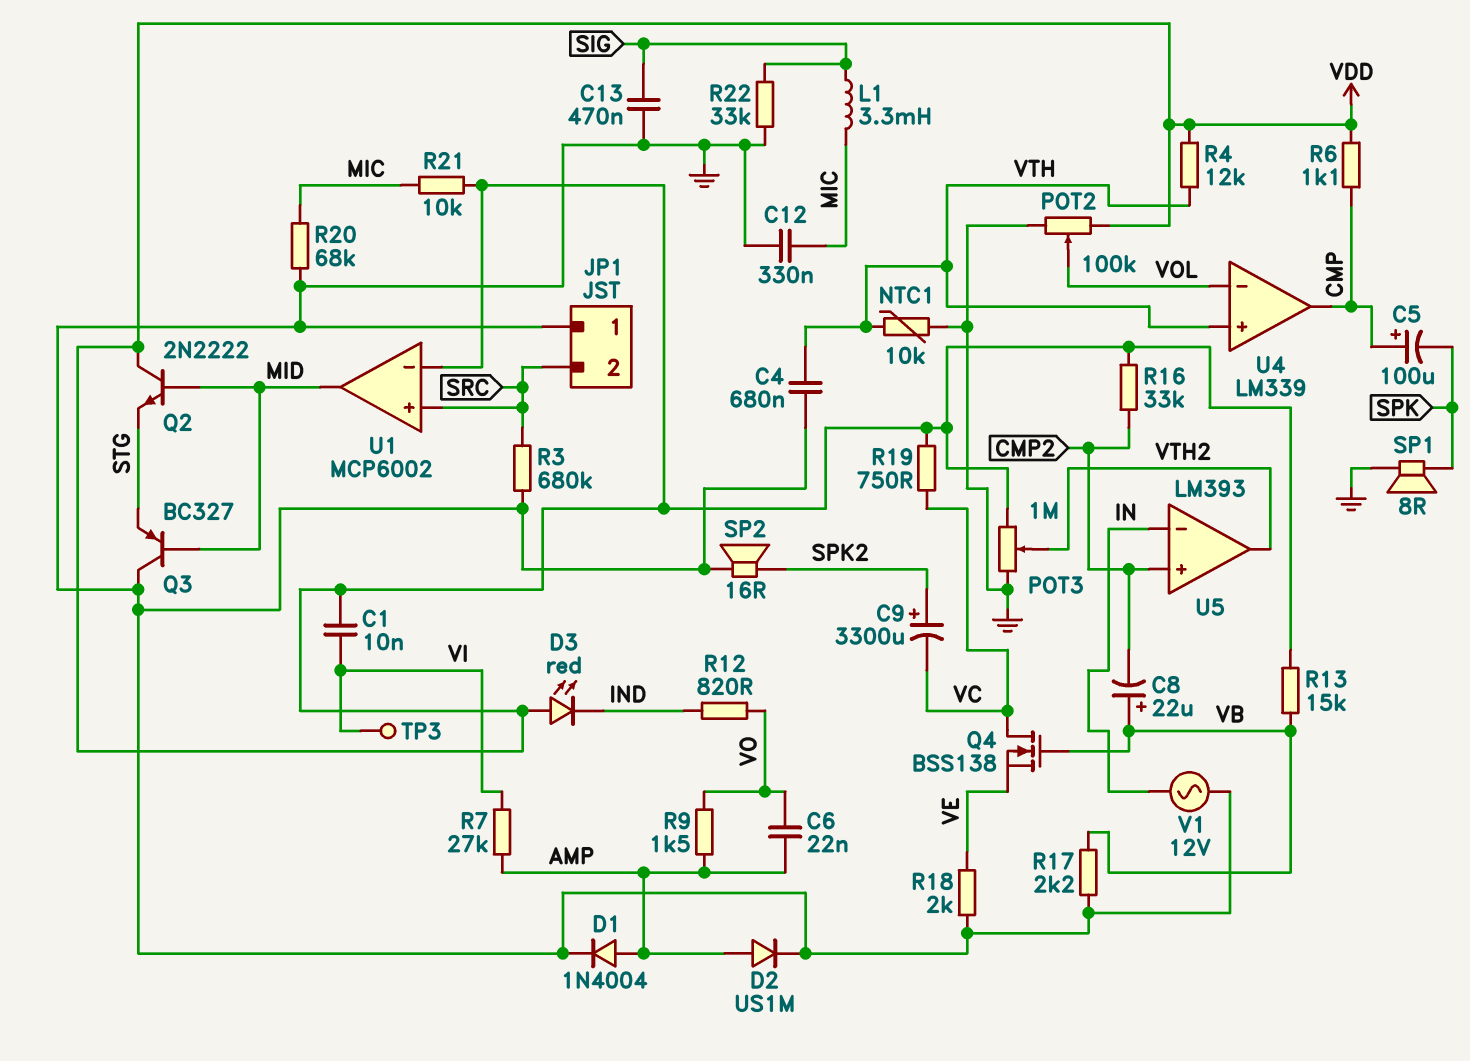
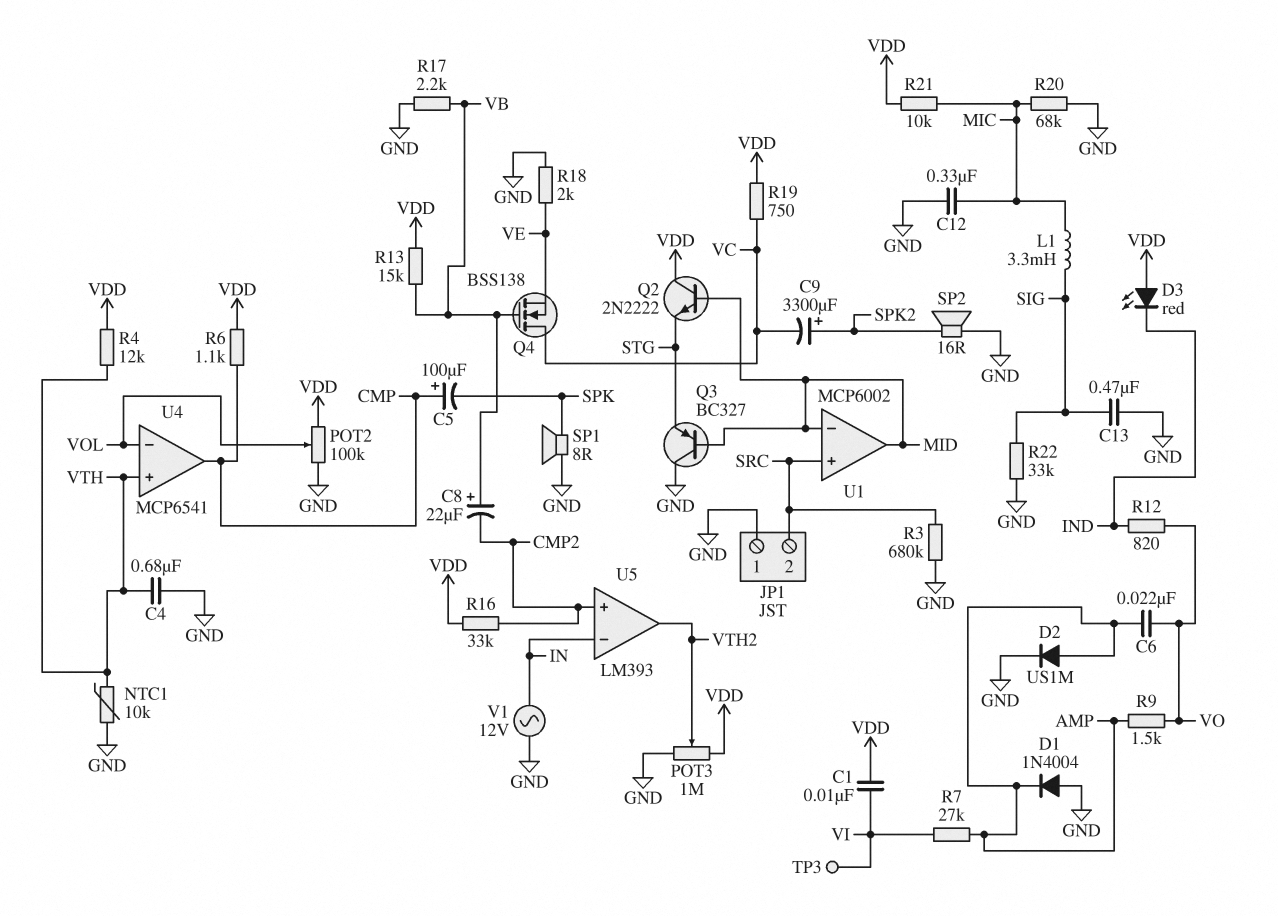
D1: diode 1N4004 (A AMP, K GND) -> diode 1N4004 (A GND, K AMP)
U1 pin in-: VDD -> MID
U4: LM339 -> MCP6541

